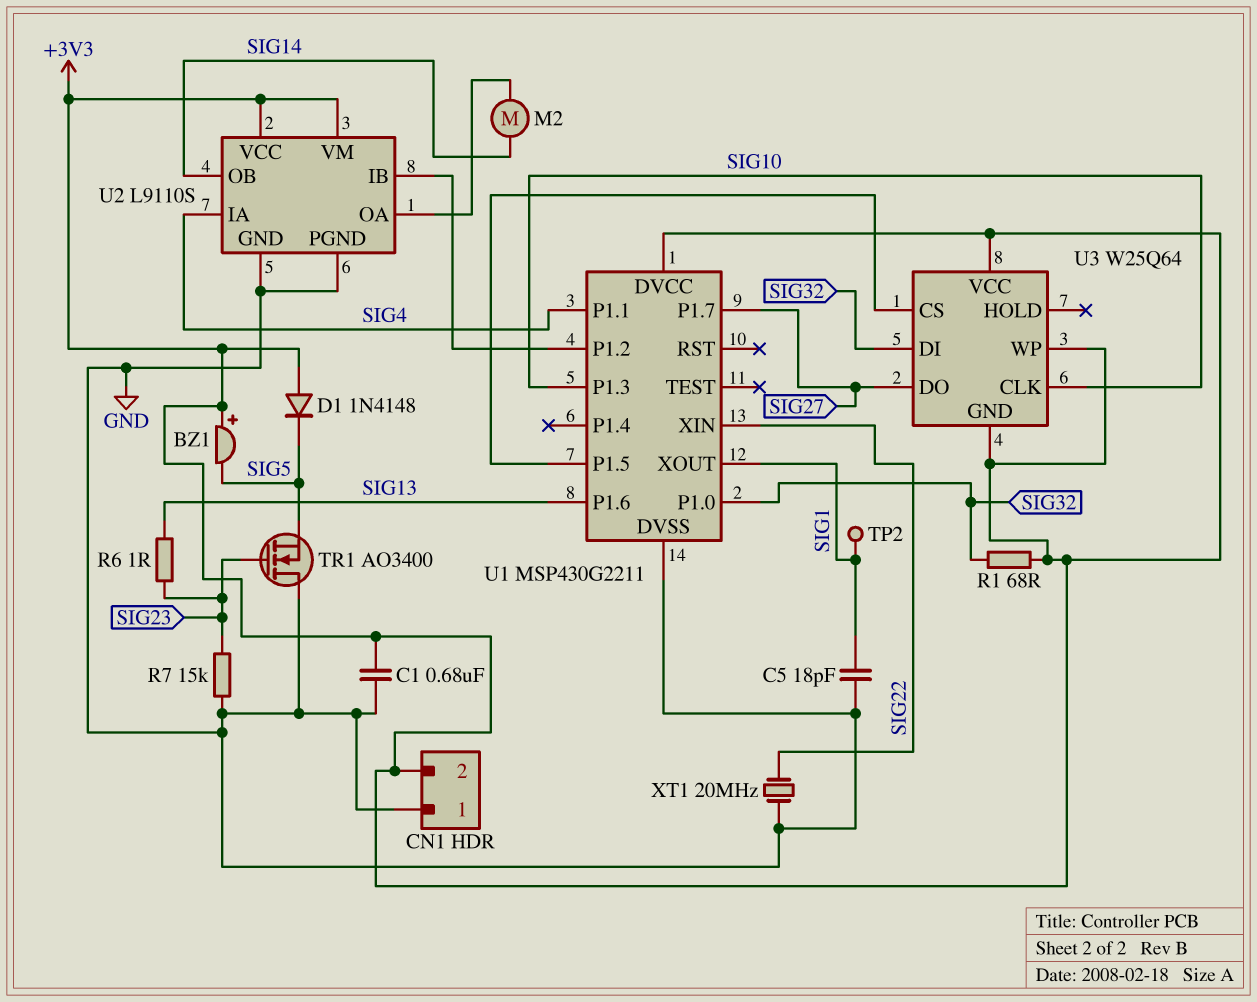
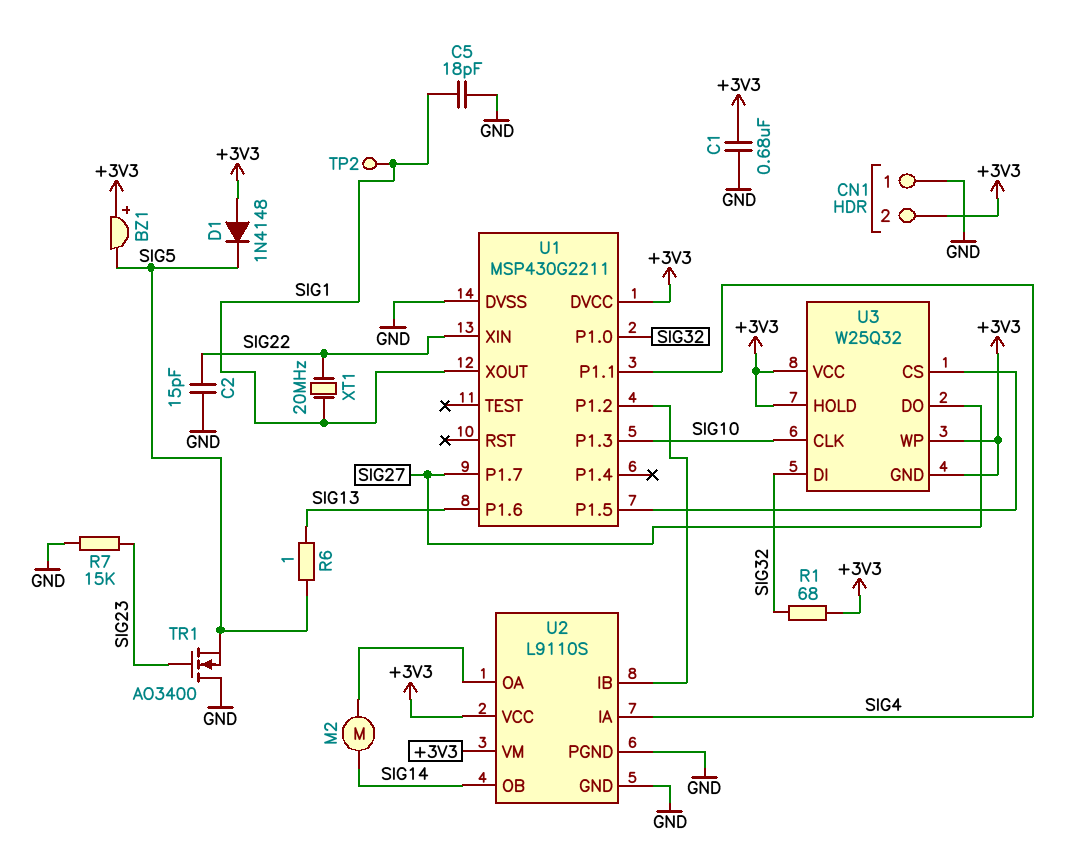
C2: none -> 15pF (GND, SIG22)
R6: 1 (SIG13, SIG23) -> 1 (SIG5, SIG13)
U3: W25Q64 -> W25Q32
U3 pin HOLD: none -> +3V3
XT1: 20MHz (GND, SIG22) -> 20MHz (SIG1, SIG22)

